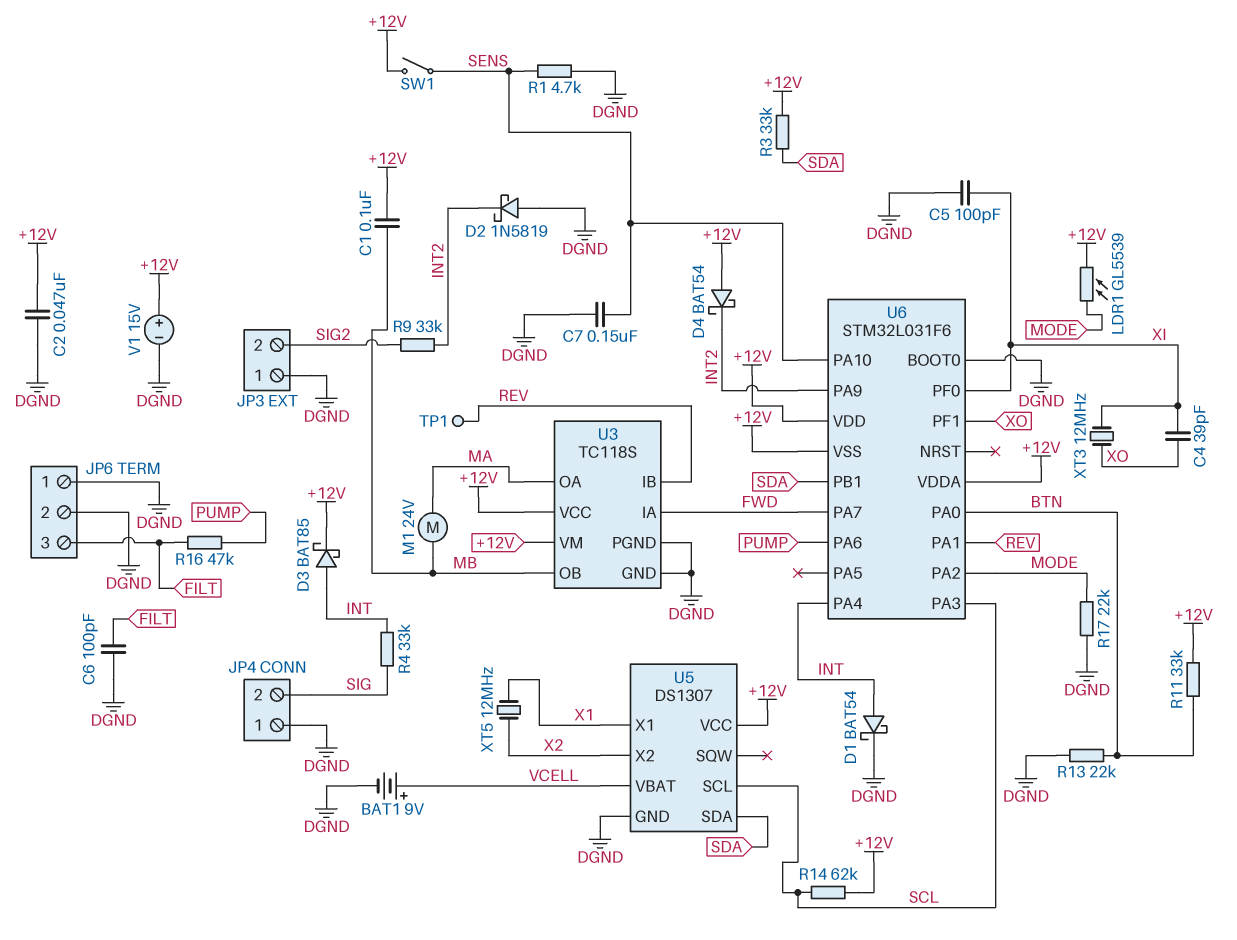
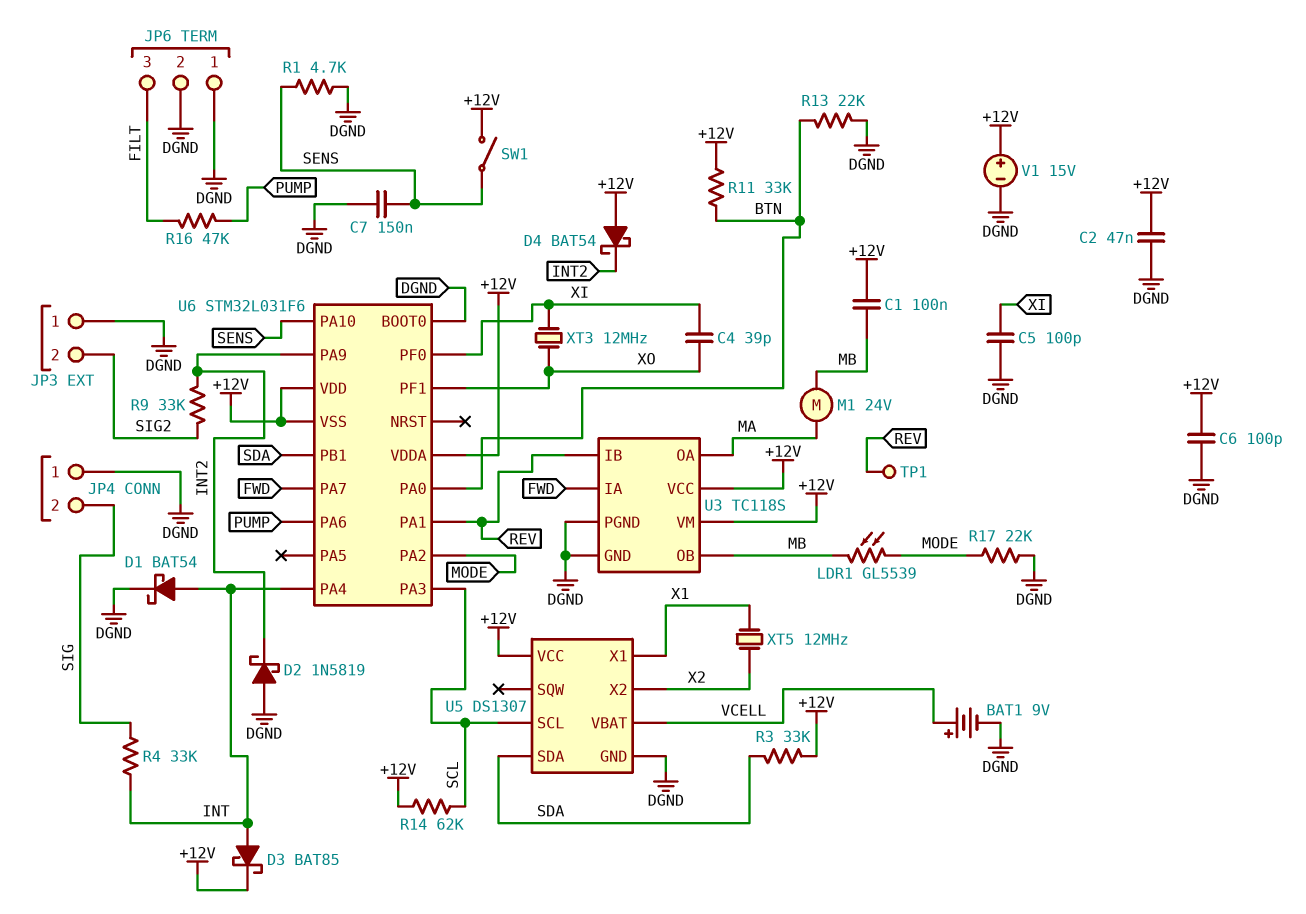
C6: 100pF (DGND, FILT) -> 100pF (+12V, DGND)
LDR1: GL5539 (+12V, MODE) -> GL5539 (MB, MODE)

